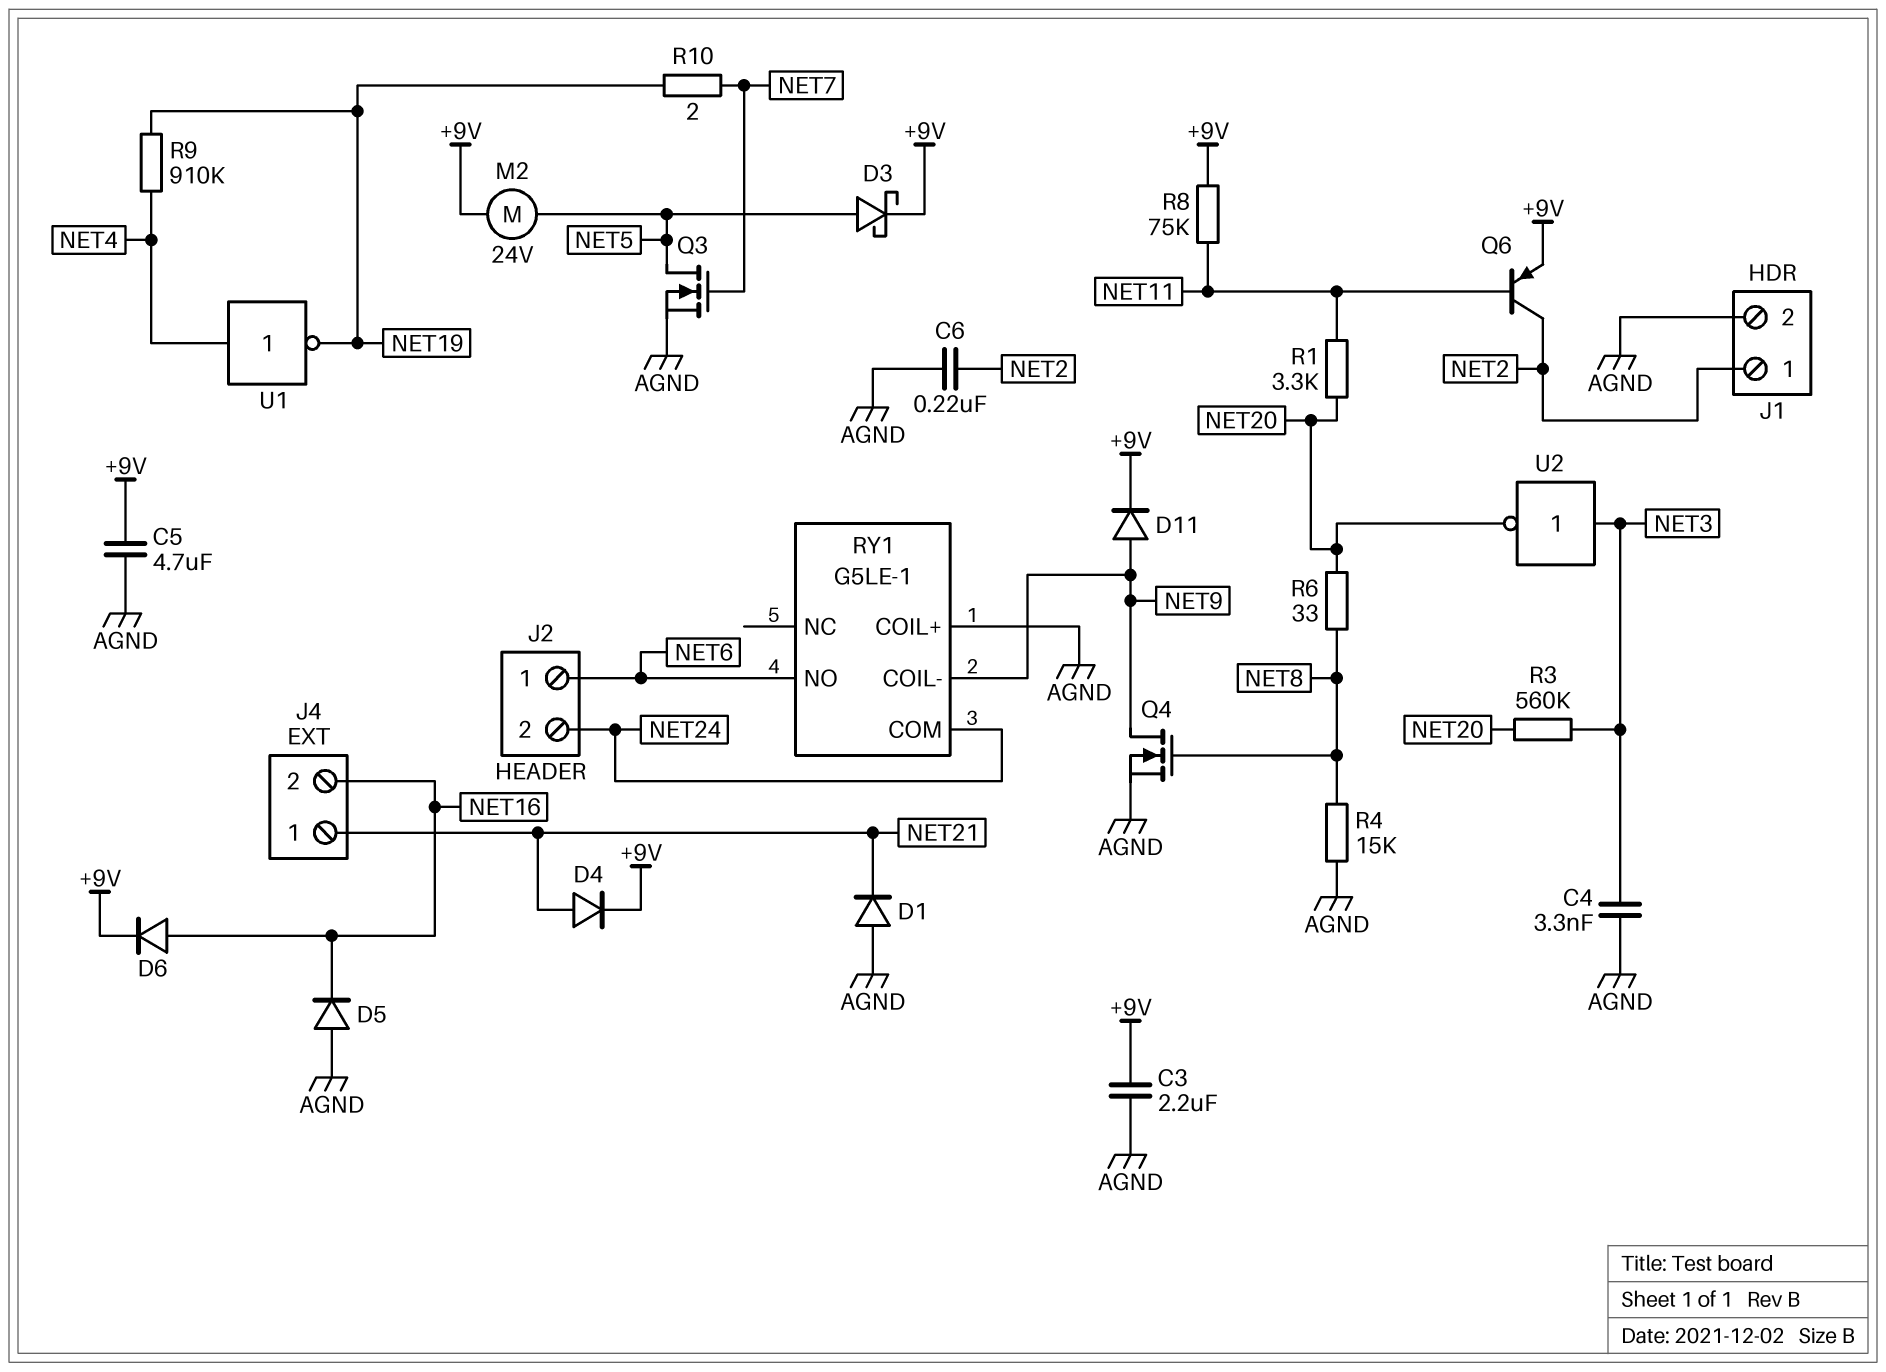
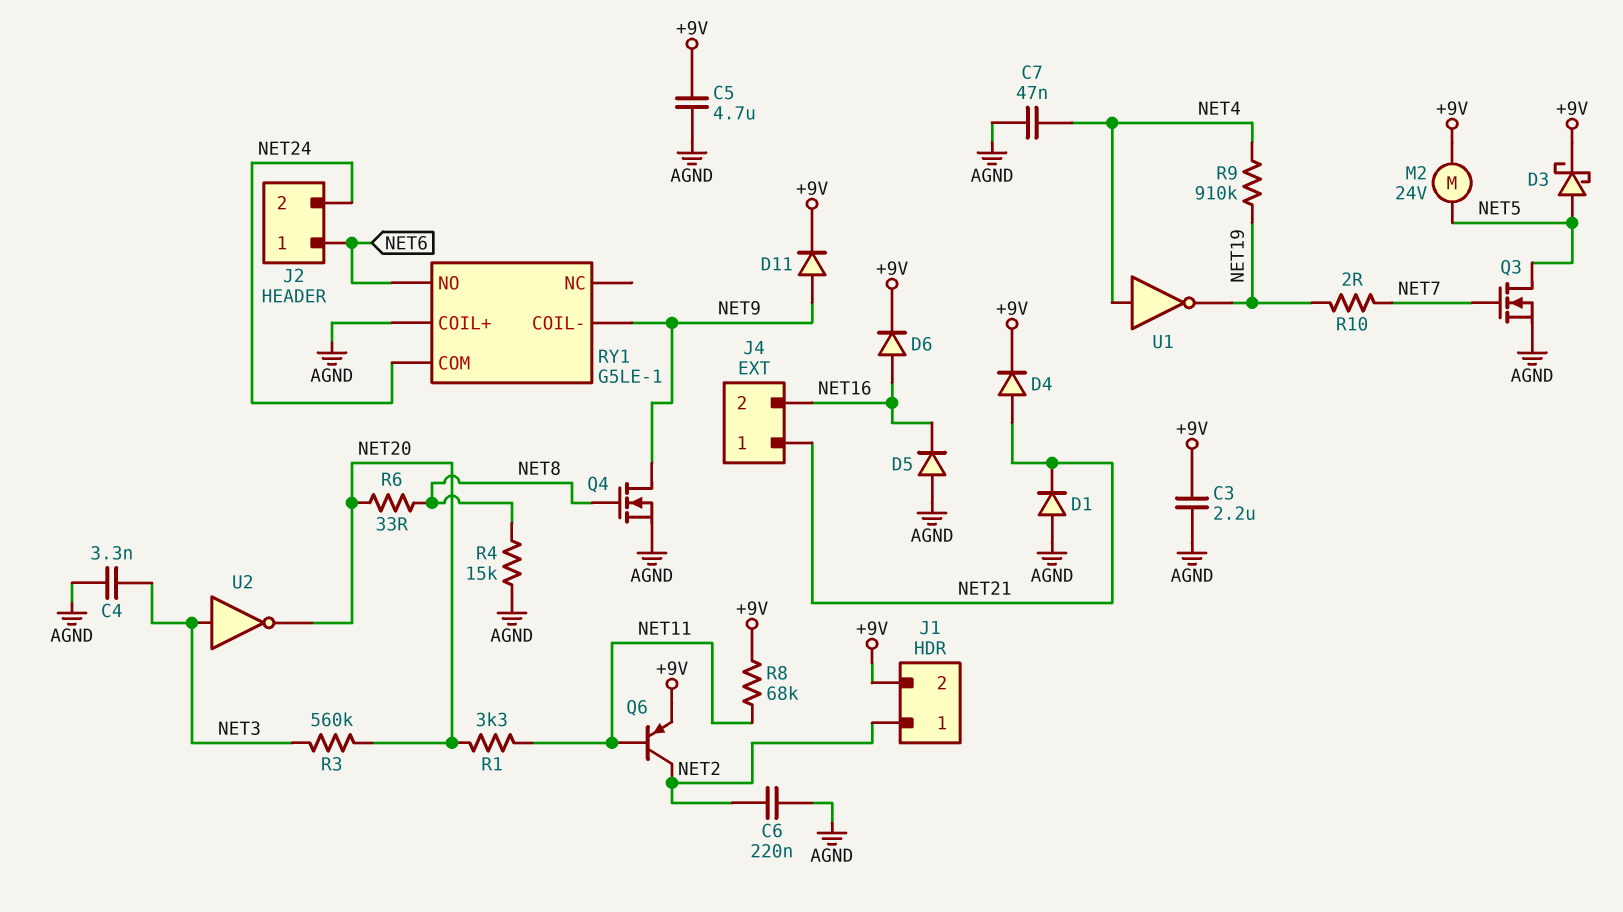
C7: none -> 47nF (AGND, NET4)
J1 pin 2: AGND -> +9V
R8: 75k (+9V, NET11) -> 68k (+9V, NET11)

